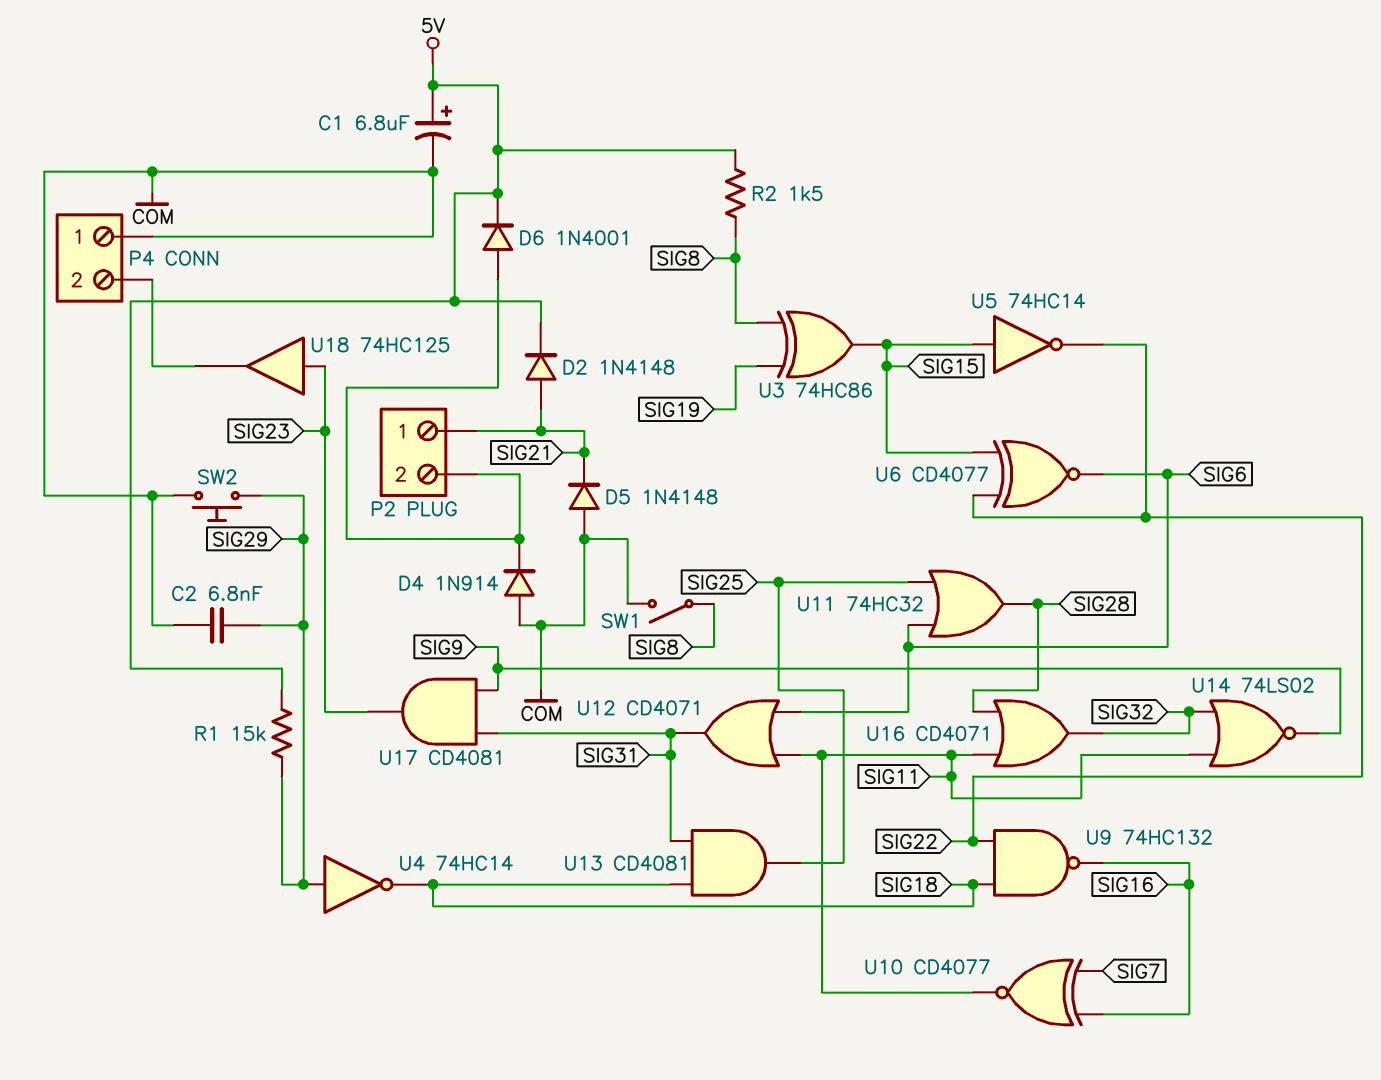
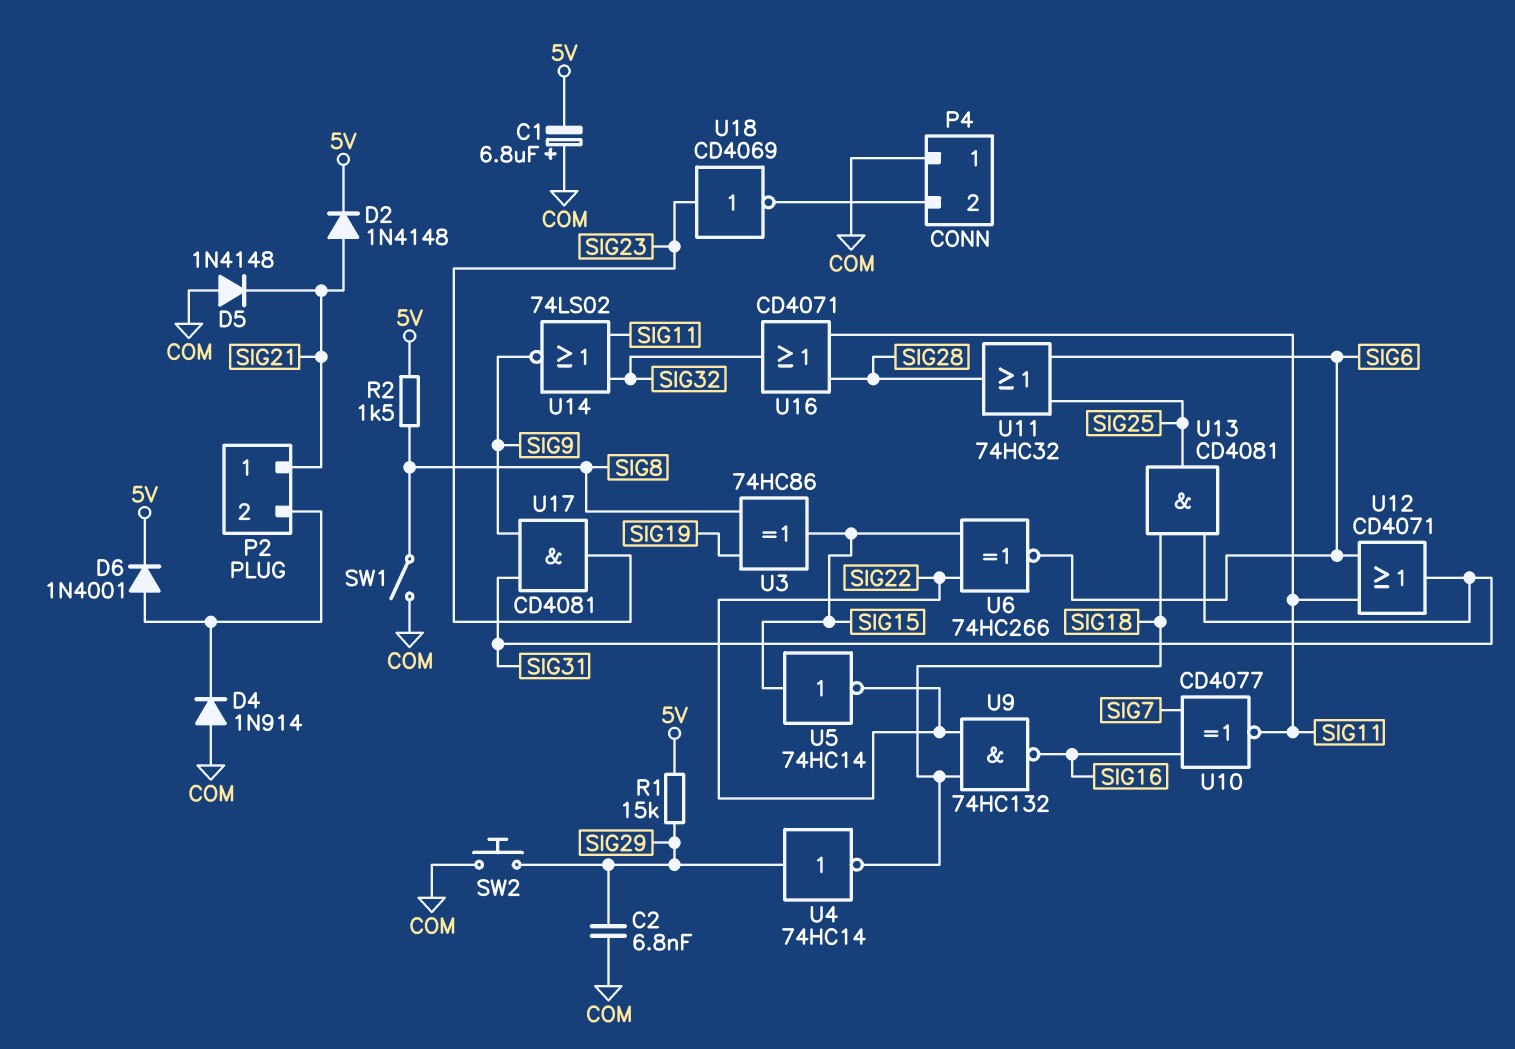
C1: 6.8uF (plus 5V, minus COM) -> 6.8uF (plus COM, minus 5V)
U6: XNOR CD4077 (in SIG15, in SIG22, out SIG6) -> XNOR 74HC266 (in SIG15, in SIG22, out SIG6)
U18: buffer 74HC125 (in SIG23, out P4/2) -> NOT CD4069 (in SIG23, out P4/2)

